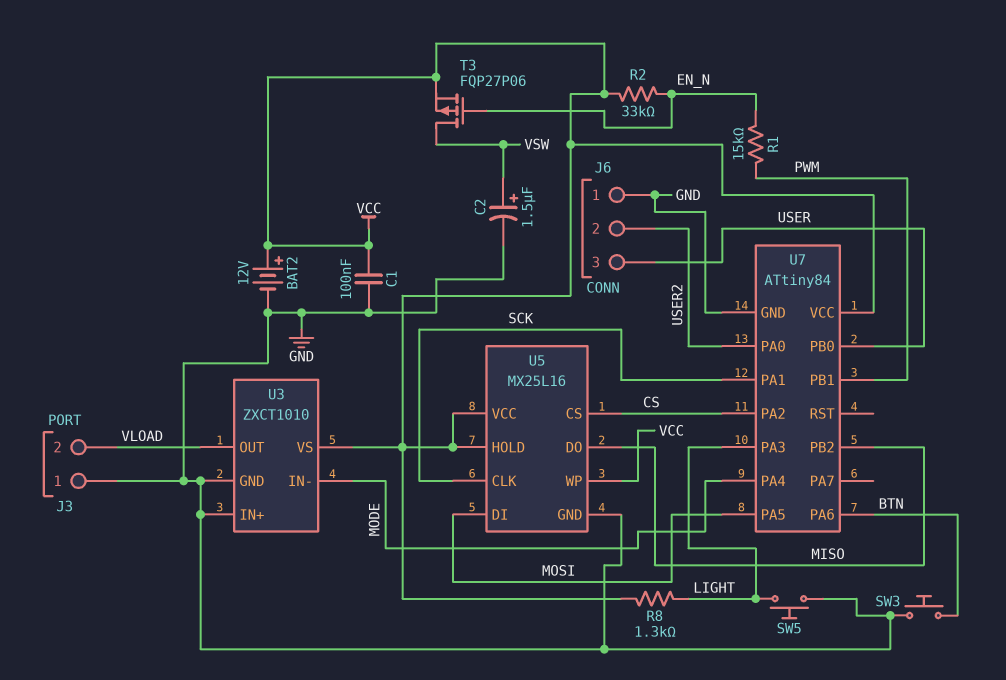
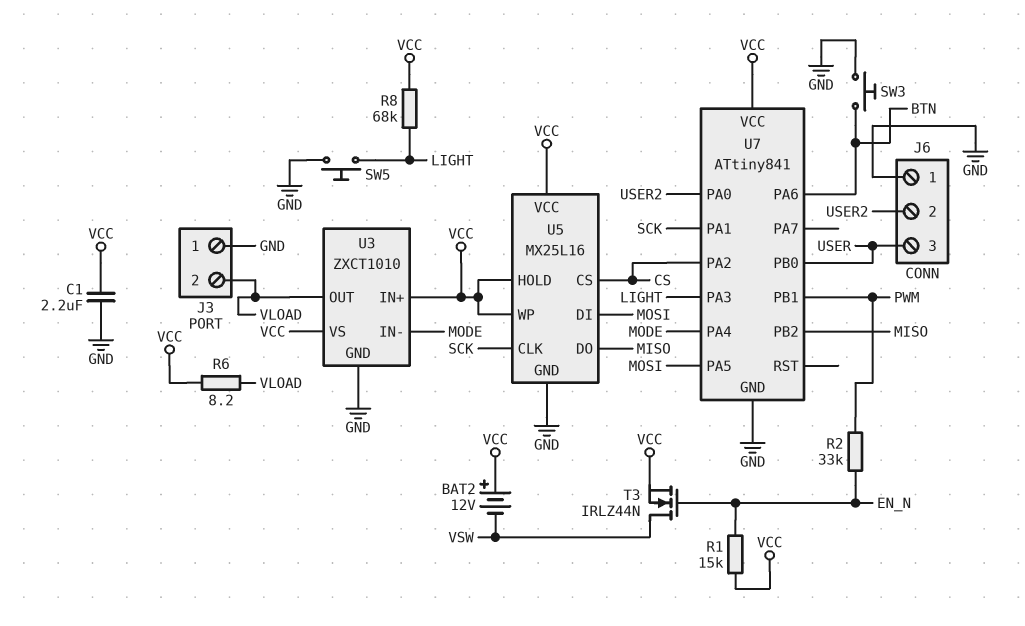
BAT2: 12V (plus VCC, minus GND) -> 12V (plus VCC, minus VSW)
C1: 100nF (GND, VCC) -> 2.2uF (GND, VCC)
C2: 1.5uF (plus VSW, minus GND) -> none
R1: 15k (EN_N, PWM) -> 15k (EN_N, VCC)
R2: 33k (EN_N, VCC) -> 33k (EN_N, PWM)
R6: none -> 8.2 (VCC, VLOAD)
R8: 1.3k (LIGHT, VCC) -> 68k (LIGHT, VCC)
T3: PMOS FQP27P06 (G EN_N, D VSW, S VCC) -> NMOS IRLZ44N (G EN_N, D VSW, S VCC)
U3 pin IN+: GND -> VCC
U7: ATtiny84 -> ATtiny841

